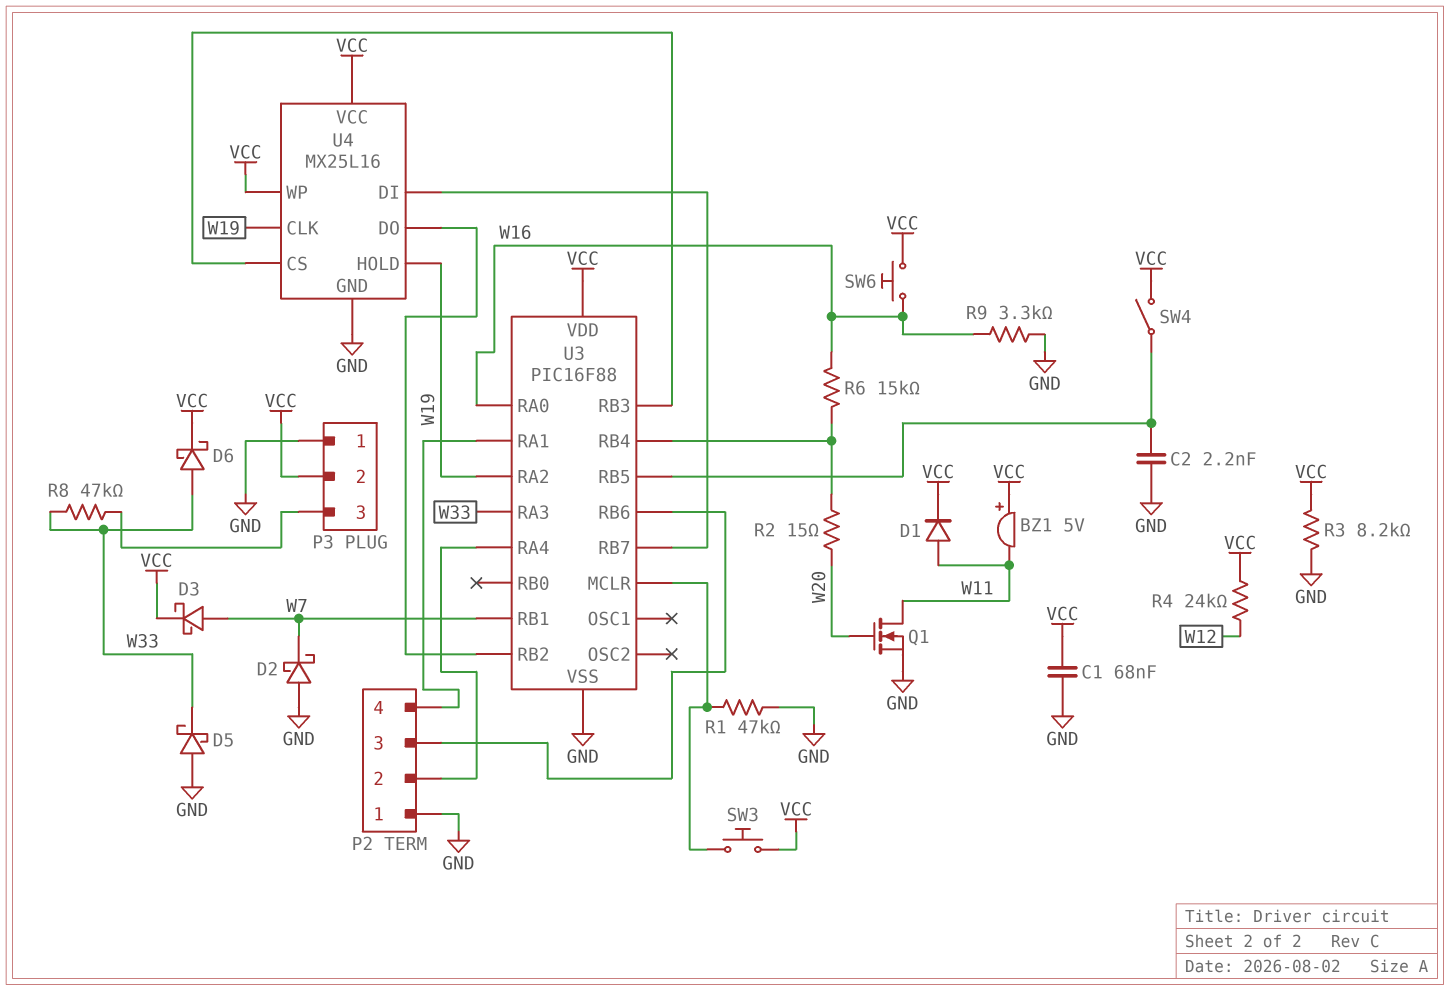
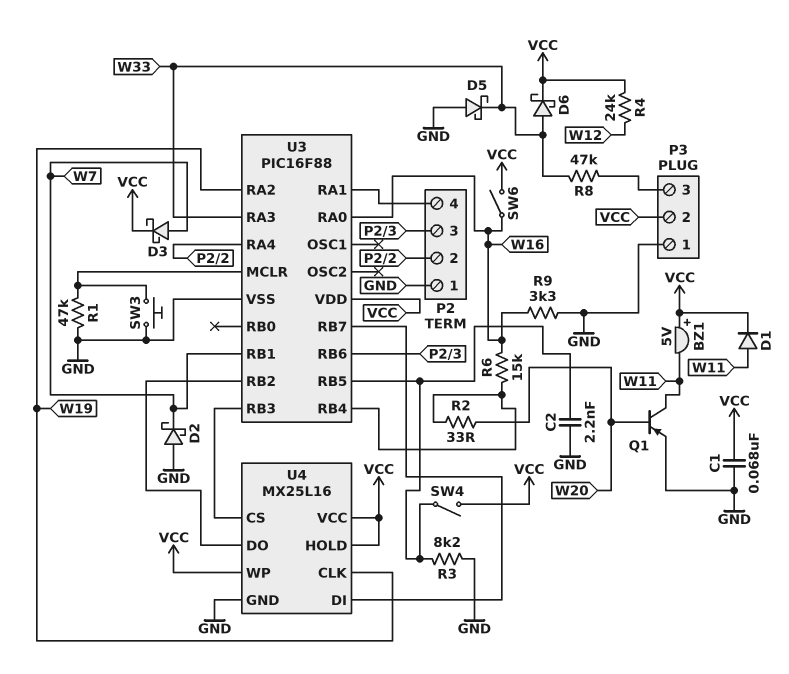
Q1: NMOS (G W20, D W11, S GND) -> PNP (B W20, C W11, E GND)
R2: 15 (U3/RB4, W20) -> 33 (U3/RB4, W20)
R3: 8.2k (GND, VCC) -> 8.2k (GND, U3/RB5)
SW3: button (U3/MCLR, VCC) -> button (GND, U3/MCLR)
SW6: button (VCC, W16) -> switch (VCC, W16)
U4 pin HOLD: W19 -> VCC

